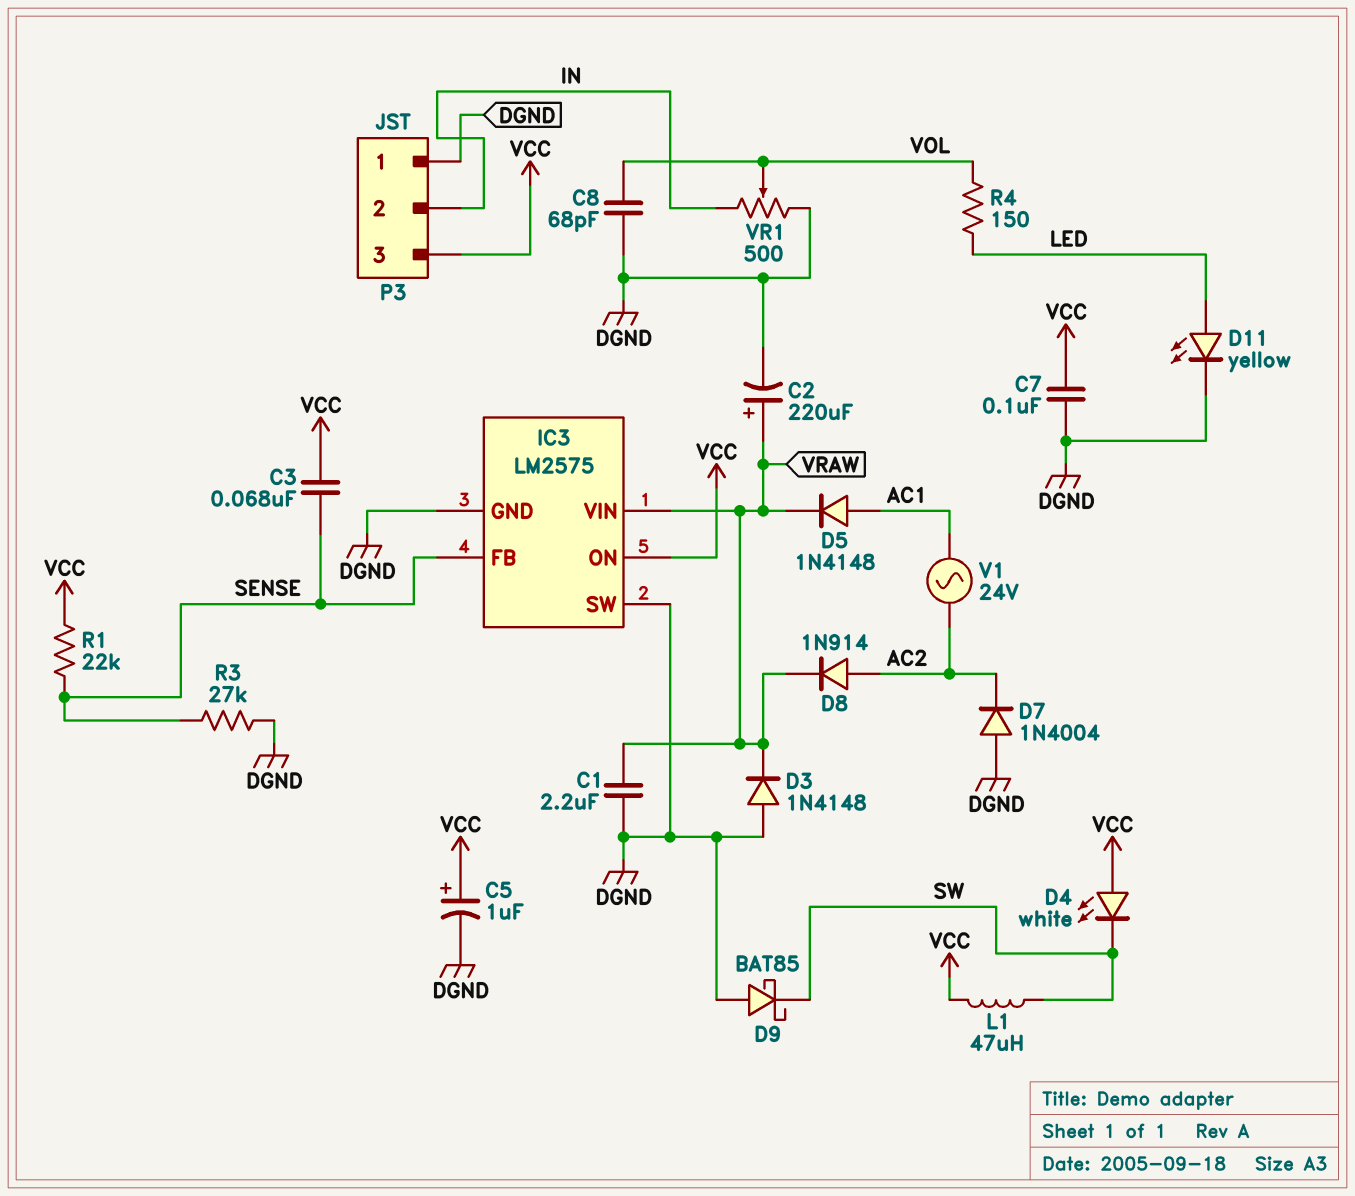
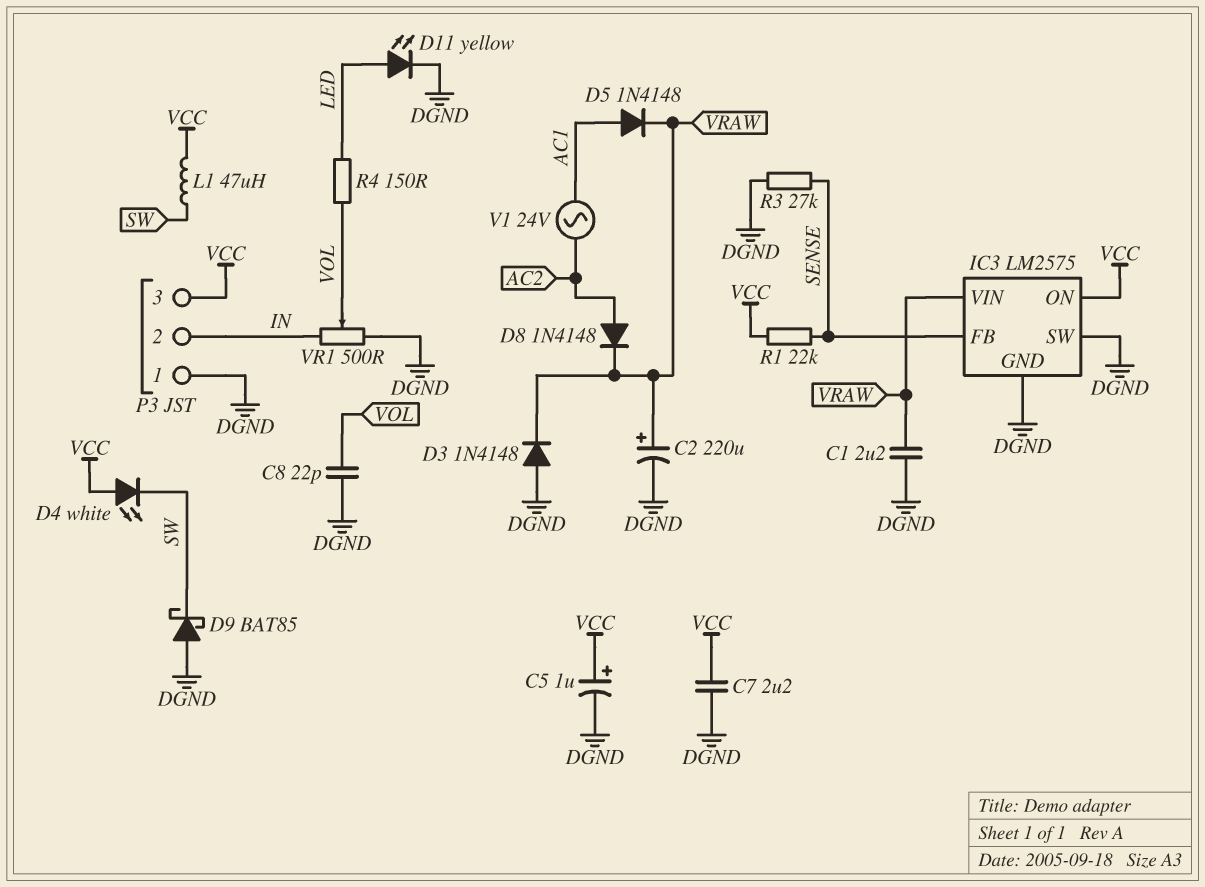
C3: 68nF (SENSE, VCC) -> none
C7: 100nF (DGND, VCC) -> 2.2uF (DGND, VCC)
C8: 68pF (DGND, VOL) -> 22pF (DGND, VOL)
D7: diode 1N4004 (A DGND, K AC2) -> none
D8: diode 1N914 (A AC2, K VRAW) -> diode 1N4148 (A AC2, K VRAW)

